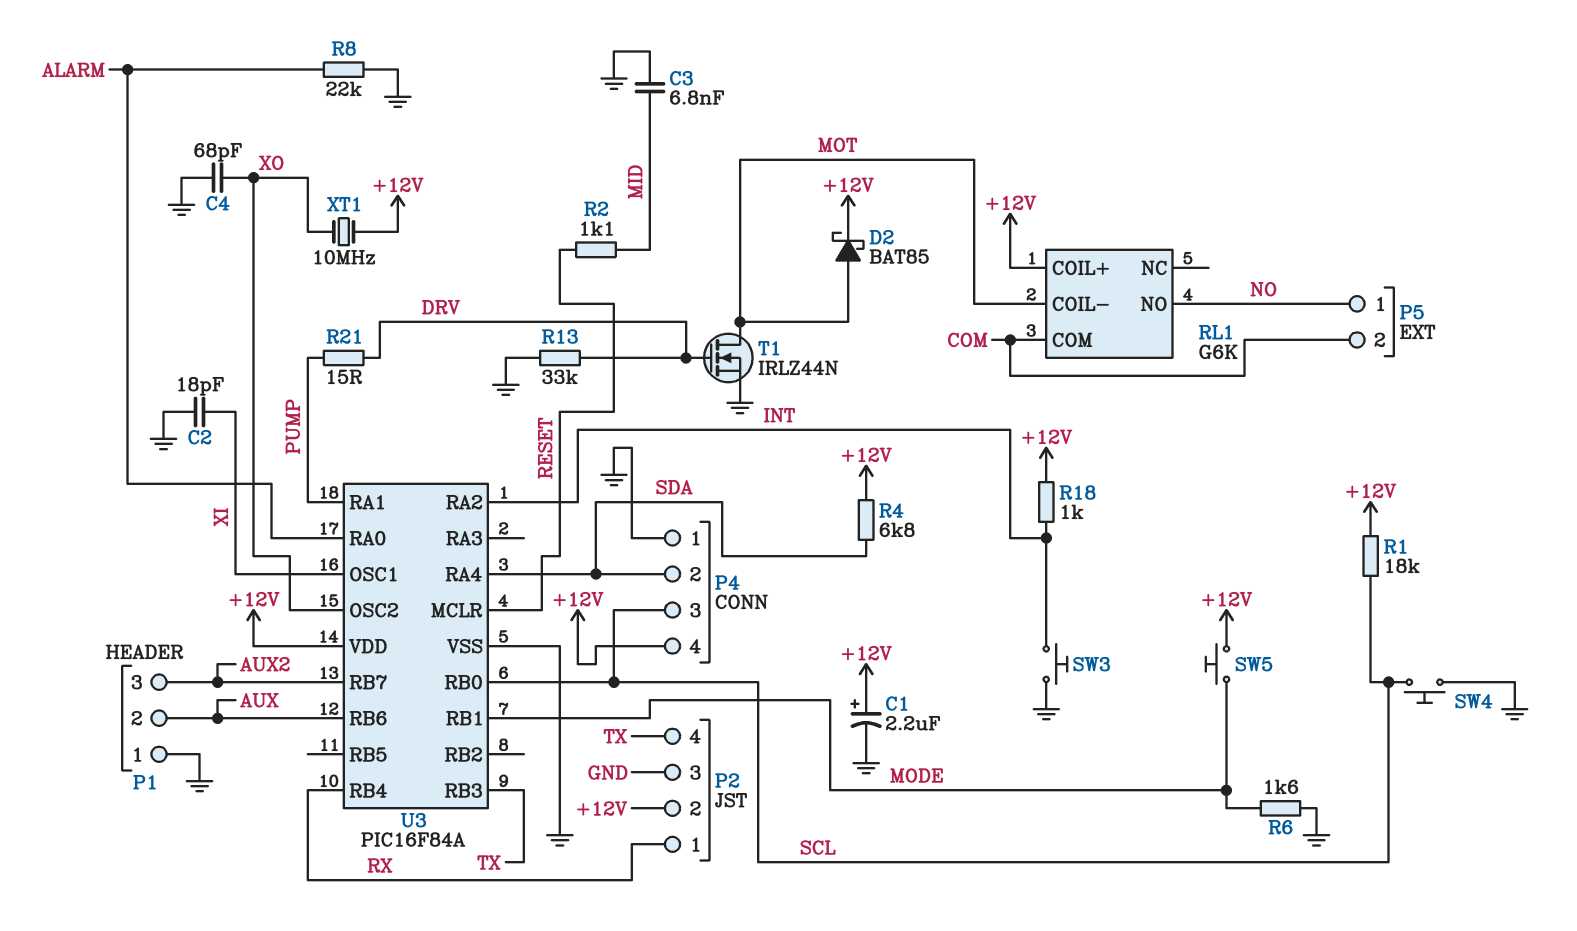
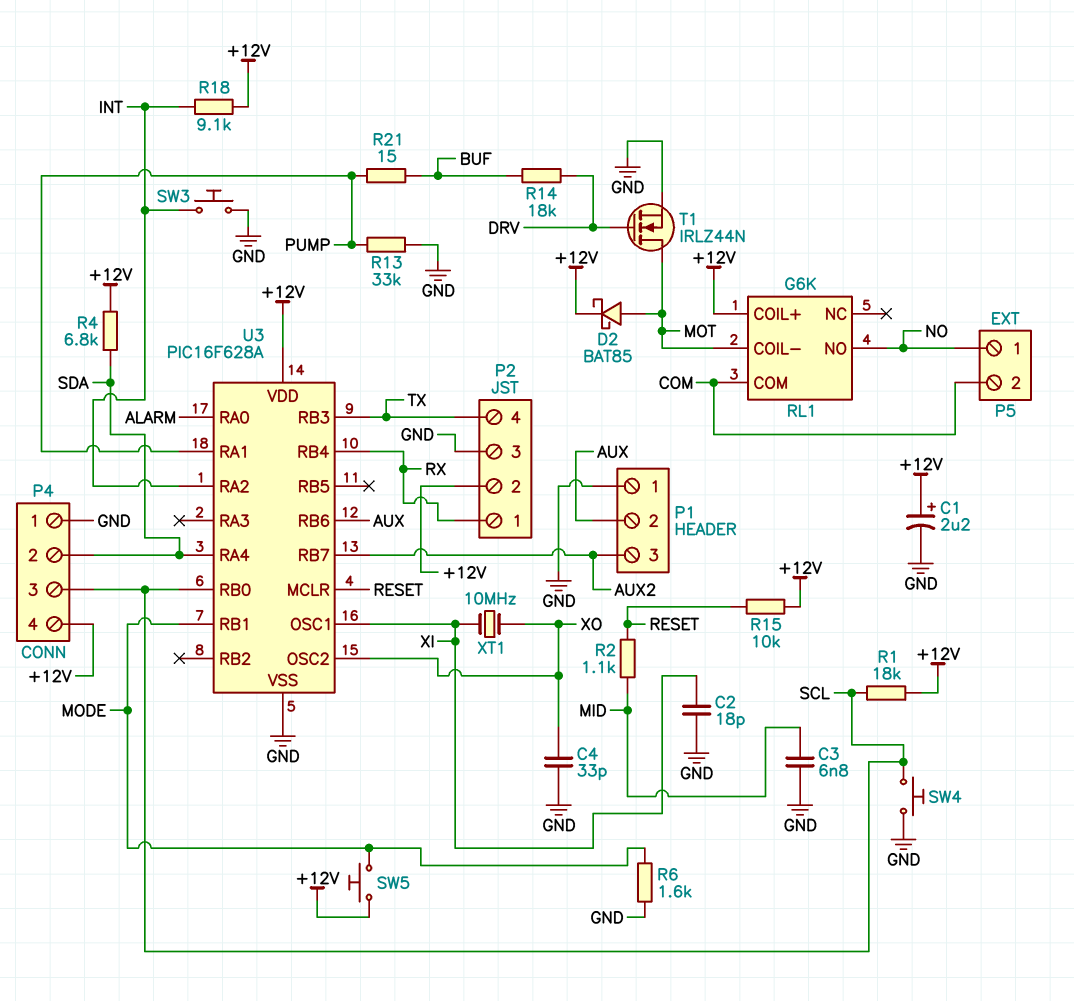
C4: 68pF (GND, XO) -> 33pF (GND, XO)
R8: 22k (ALARM, GND) -> none
R13: 33k (DRV, GND) -> 33k (GND, PUMP)
R14: none -> 18k (BUF, DRV)
R15: none -> 10k (+12V, RESET)
R18: 1k (+12V, INT) -> 9.1k (+12V, INT)
R21: 15 (DRV, PUMP) -> 15 (BUF, PUMP)
U3: PIC16F84A -> PIC16F628A
XT1: 10MHz (+12V, XO) -> 10MHz (XI, XO)

